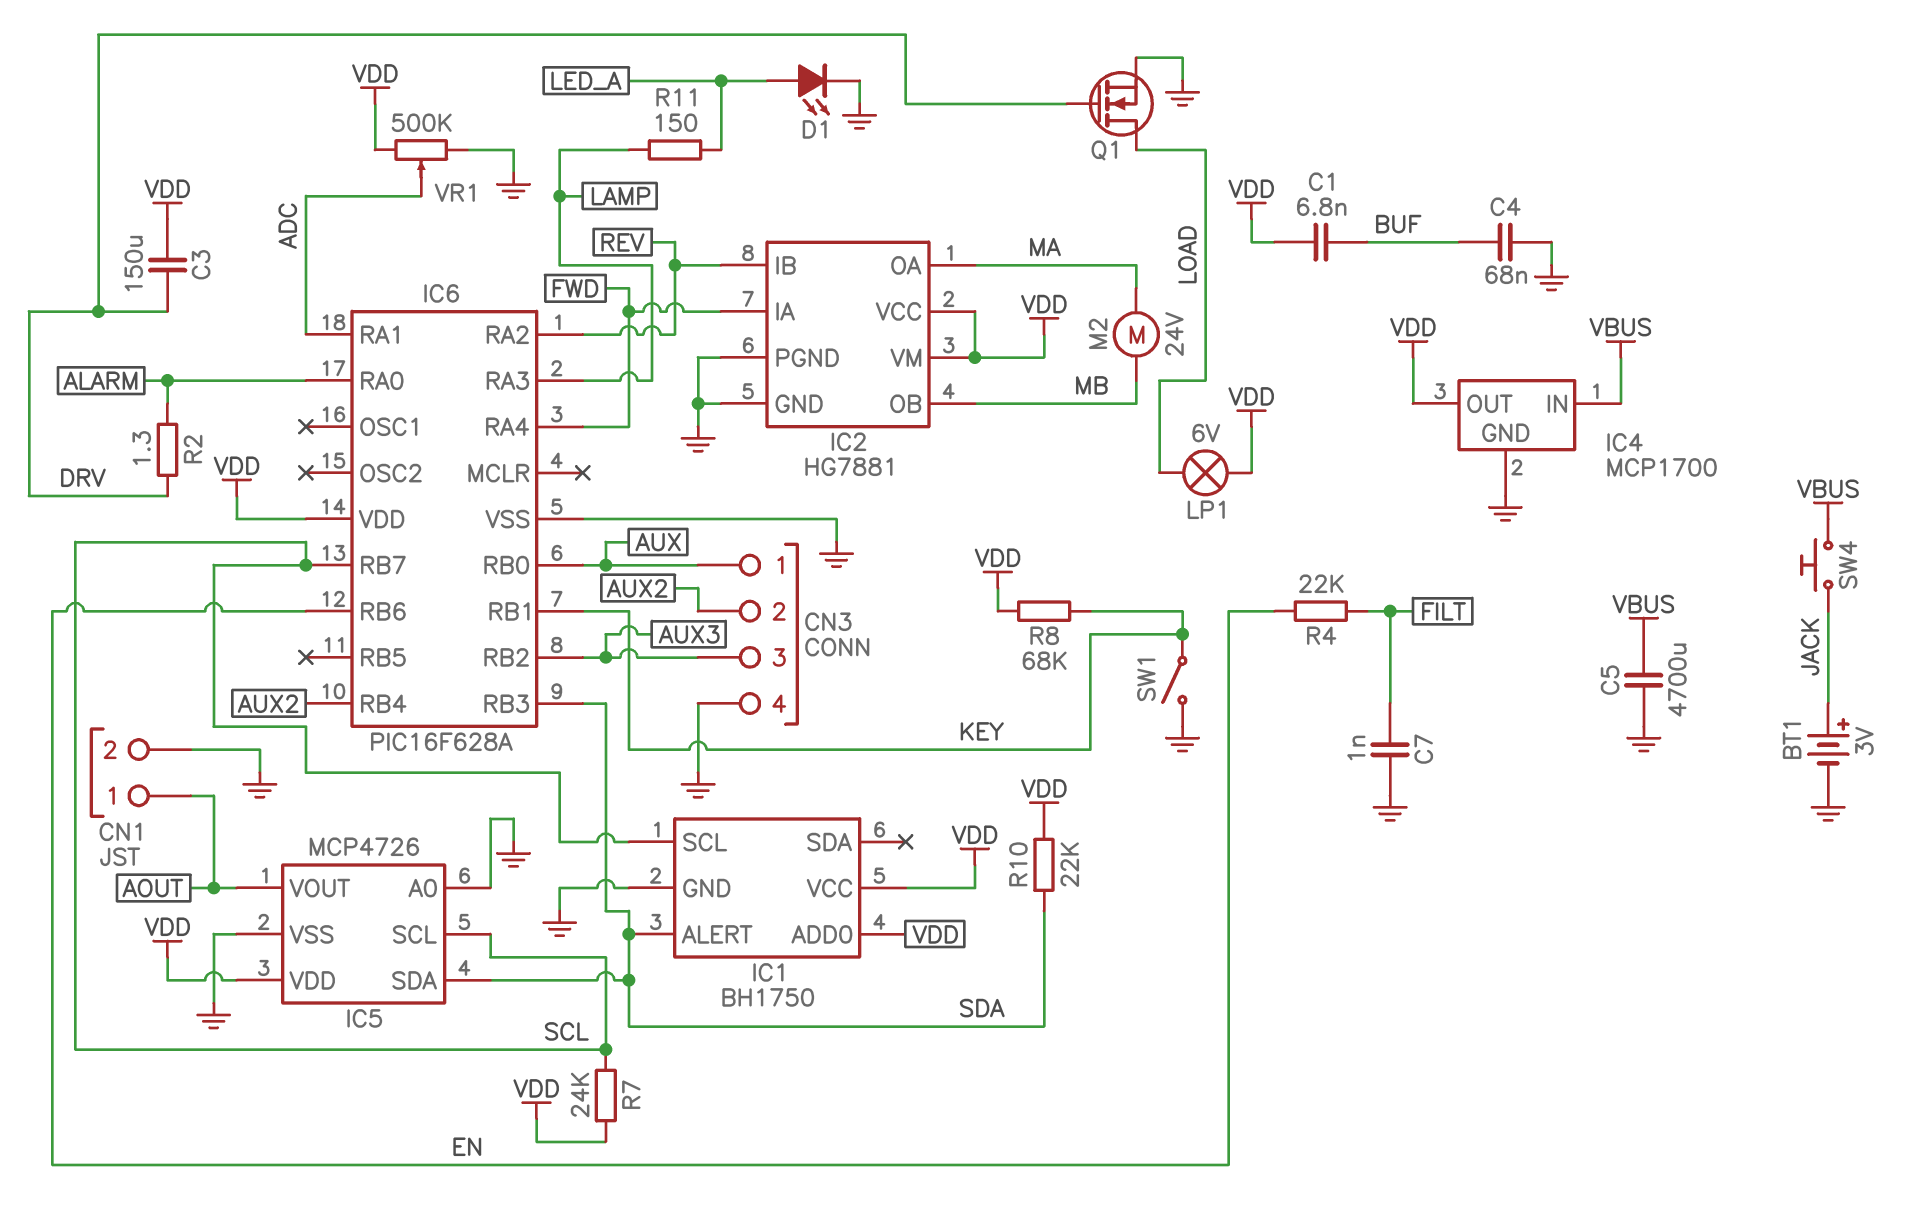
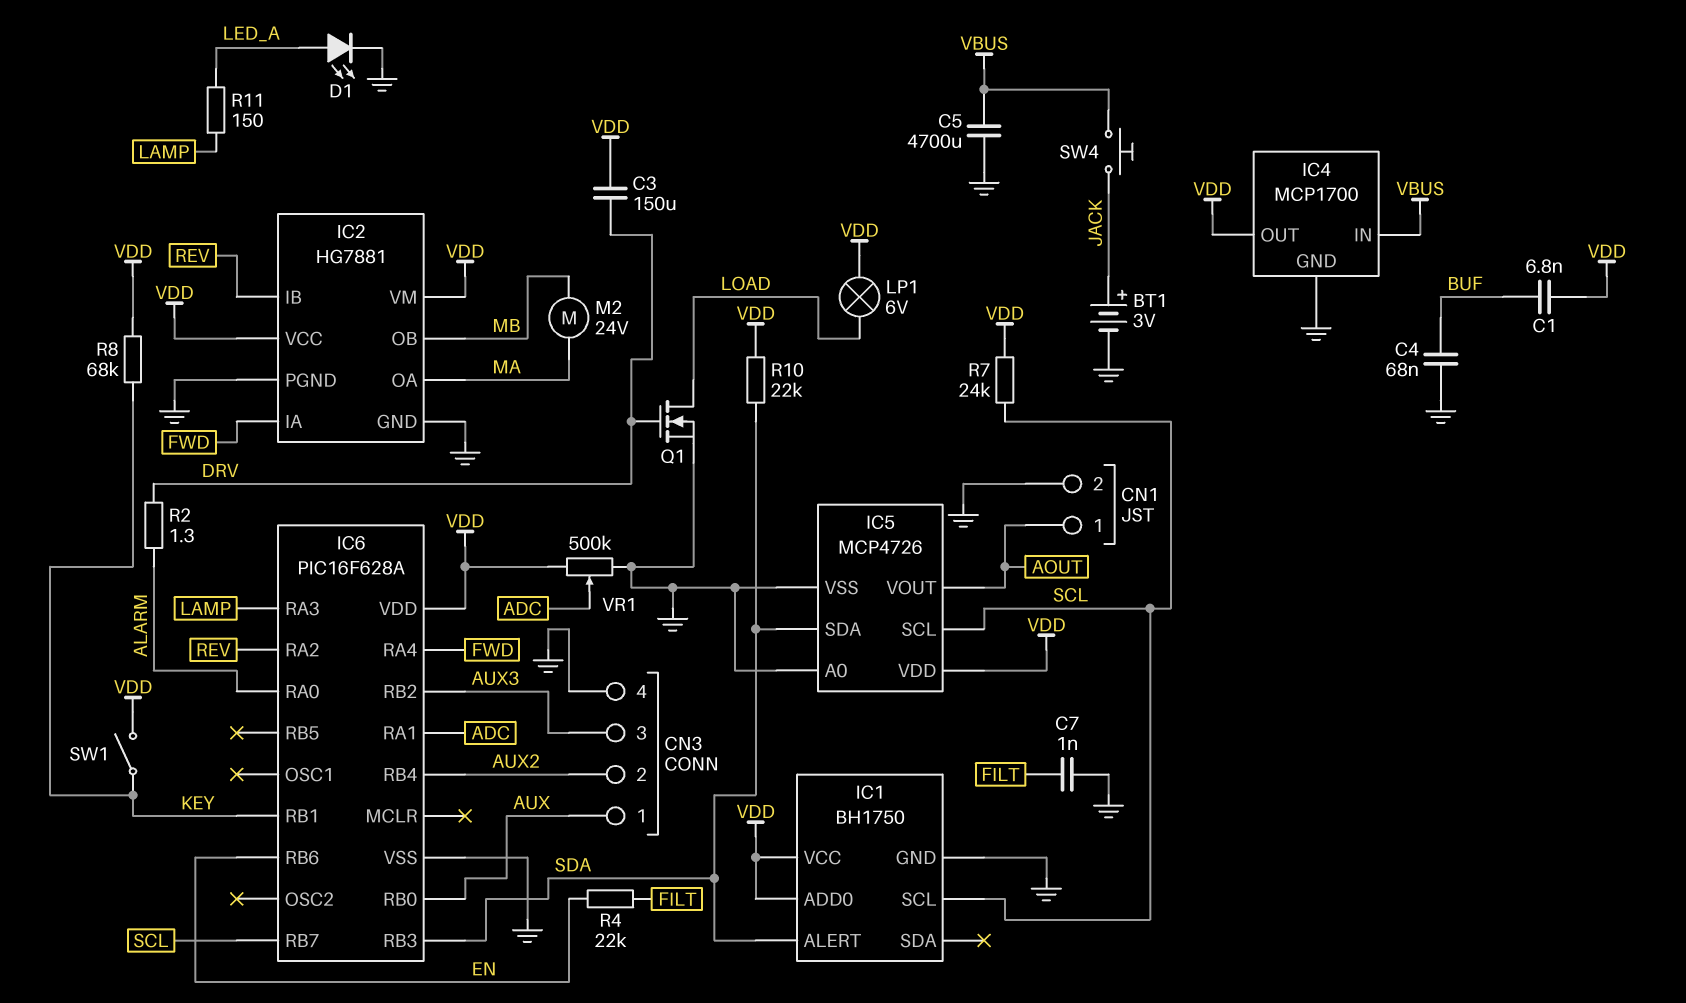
SW1: switch (GND, KEY) -> switch (KEY, VDD)

